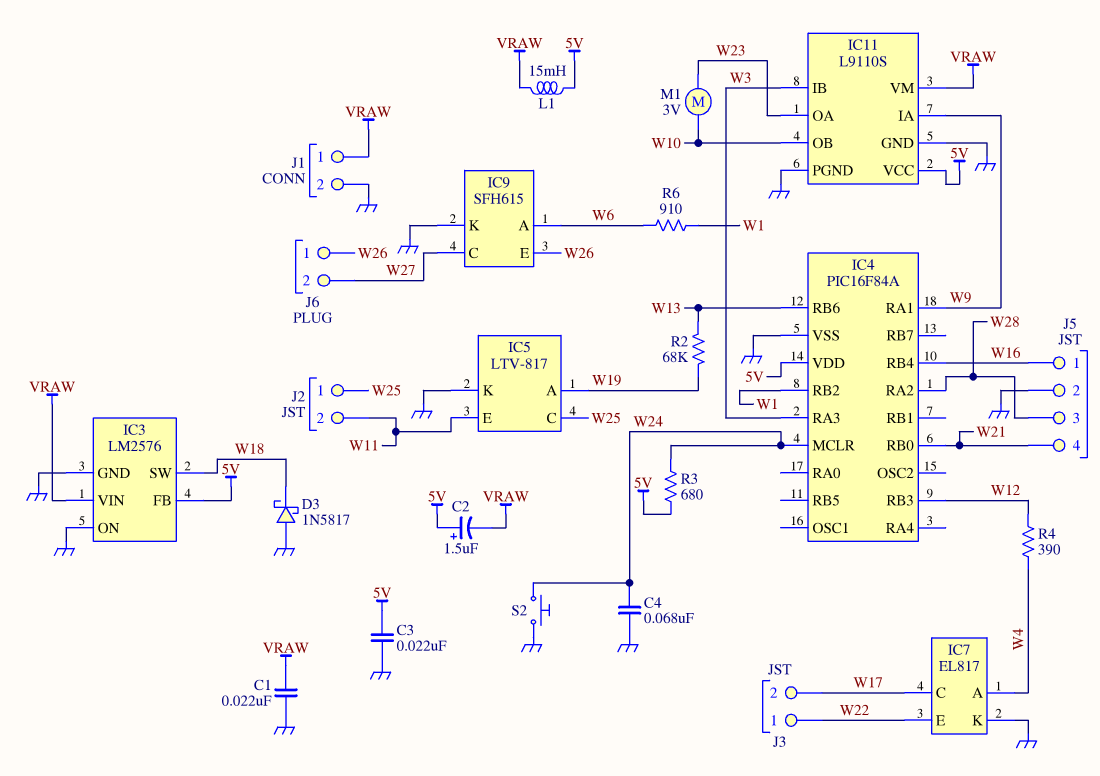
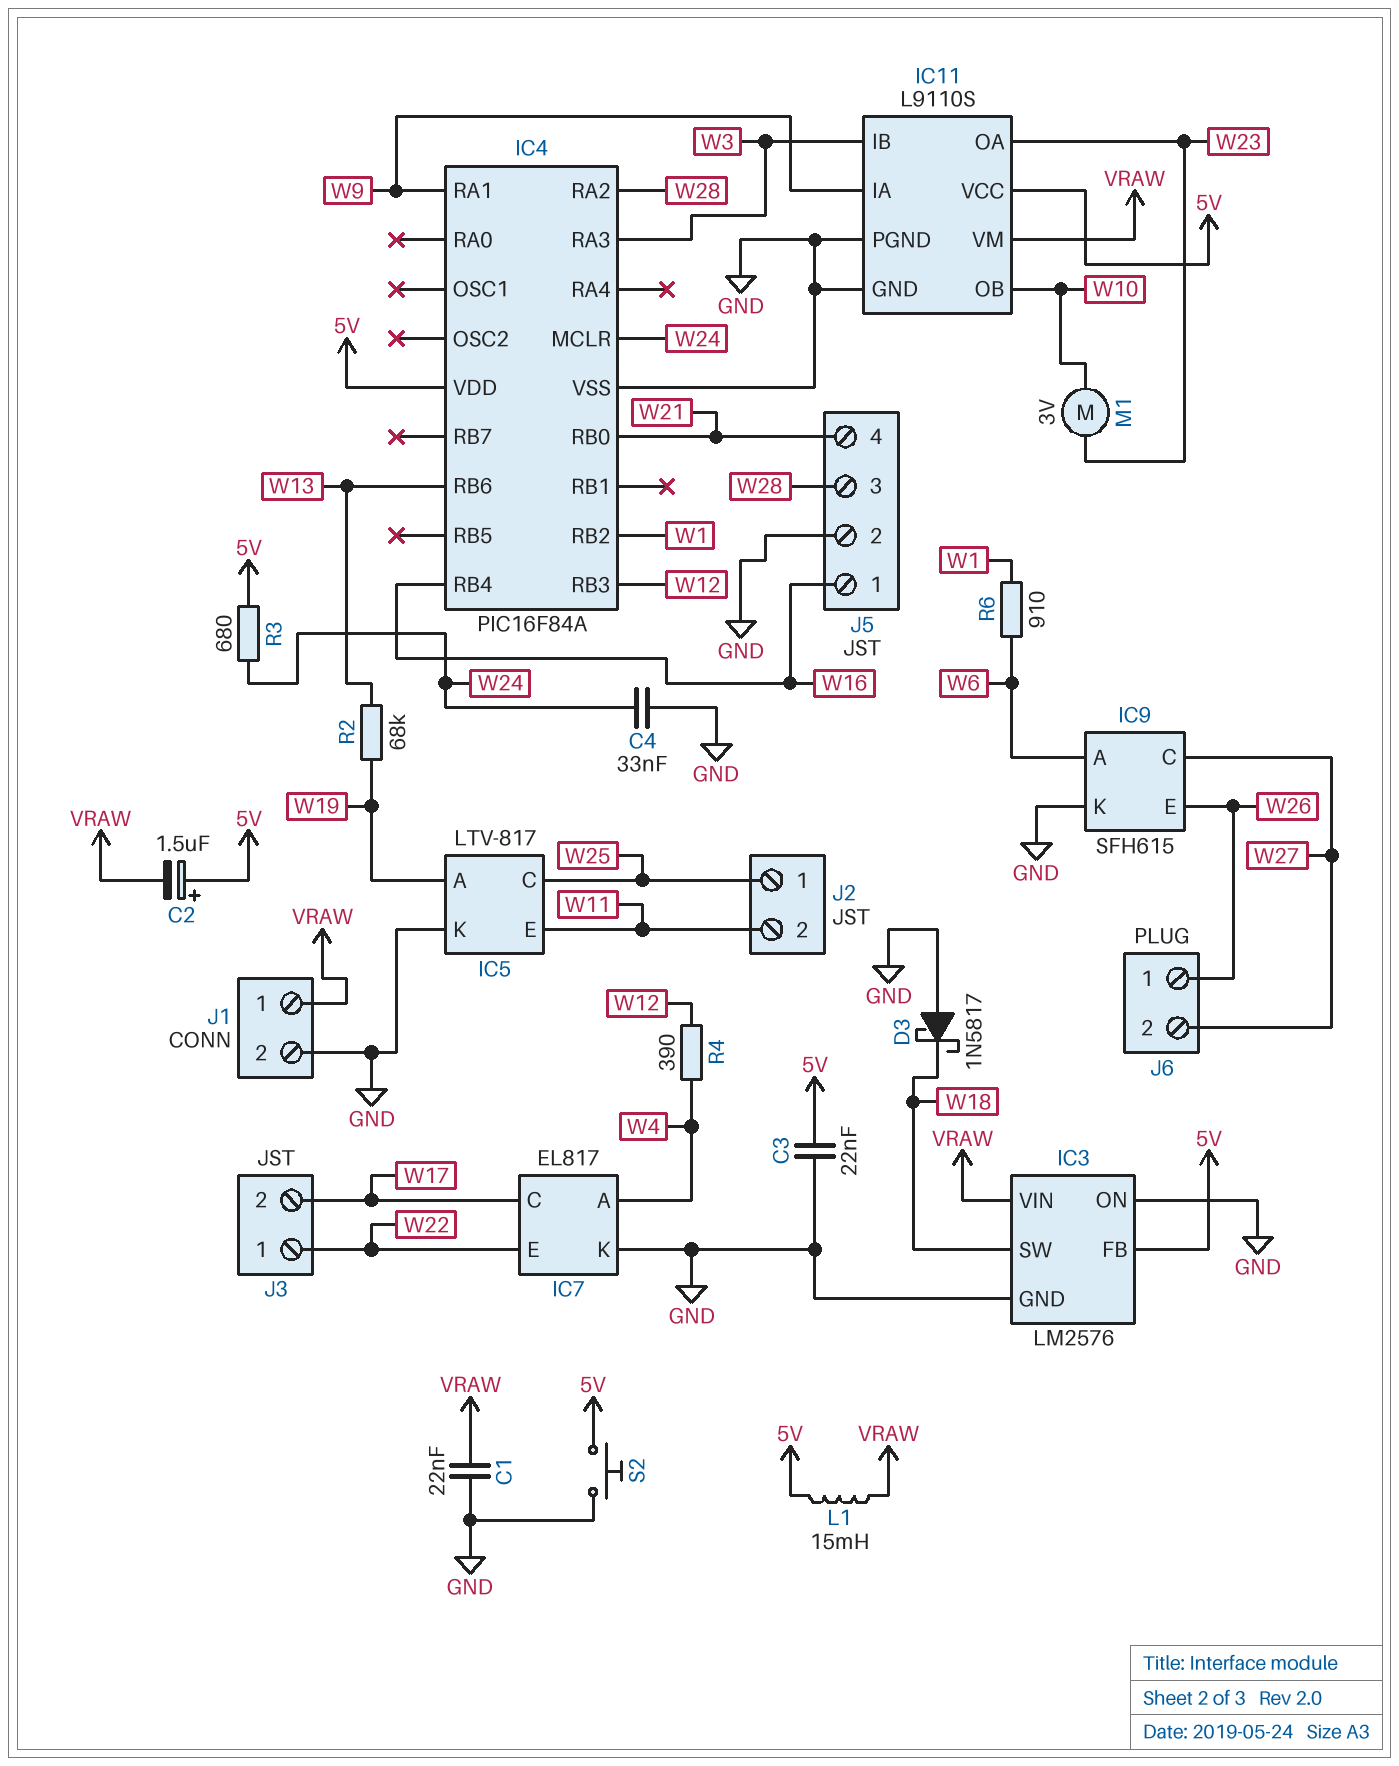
C4: 68nF (GND, W24) -> 33nF (GND, W24)
S2: button (GND, W24) -> button (5V, GND)

